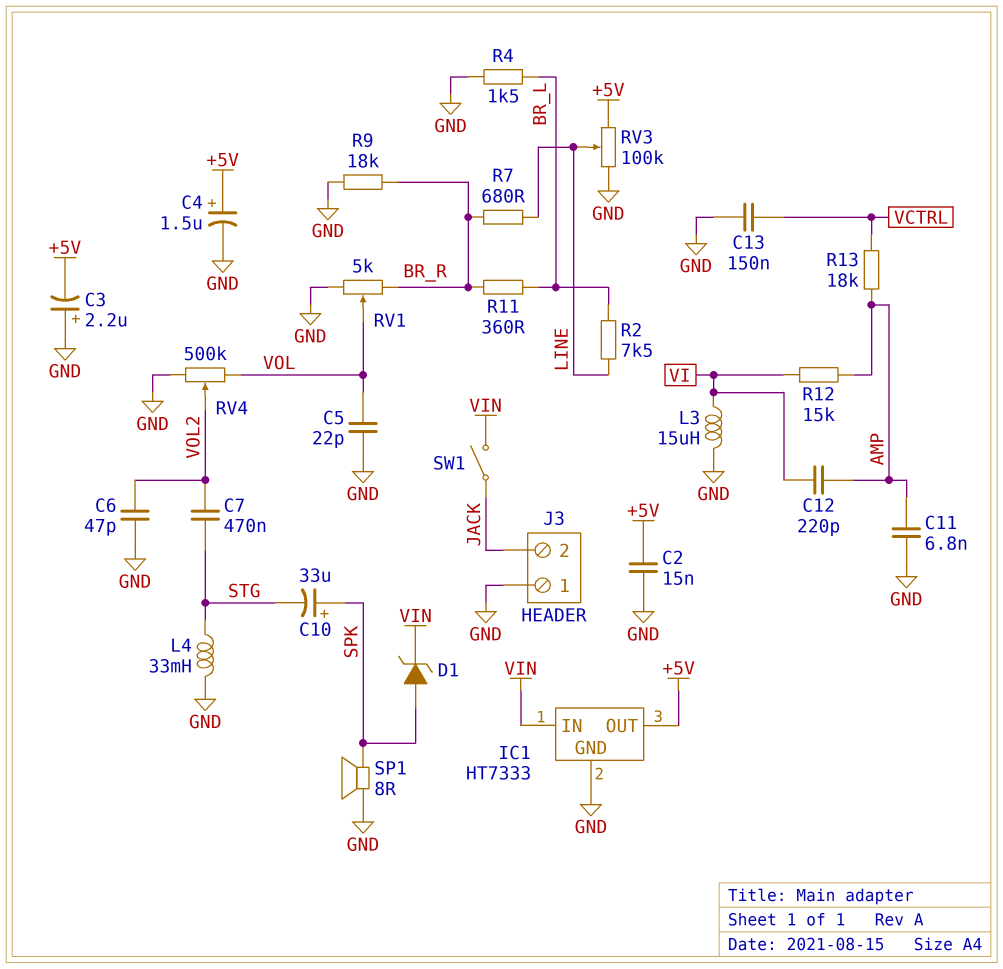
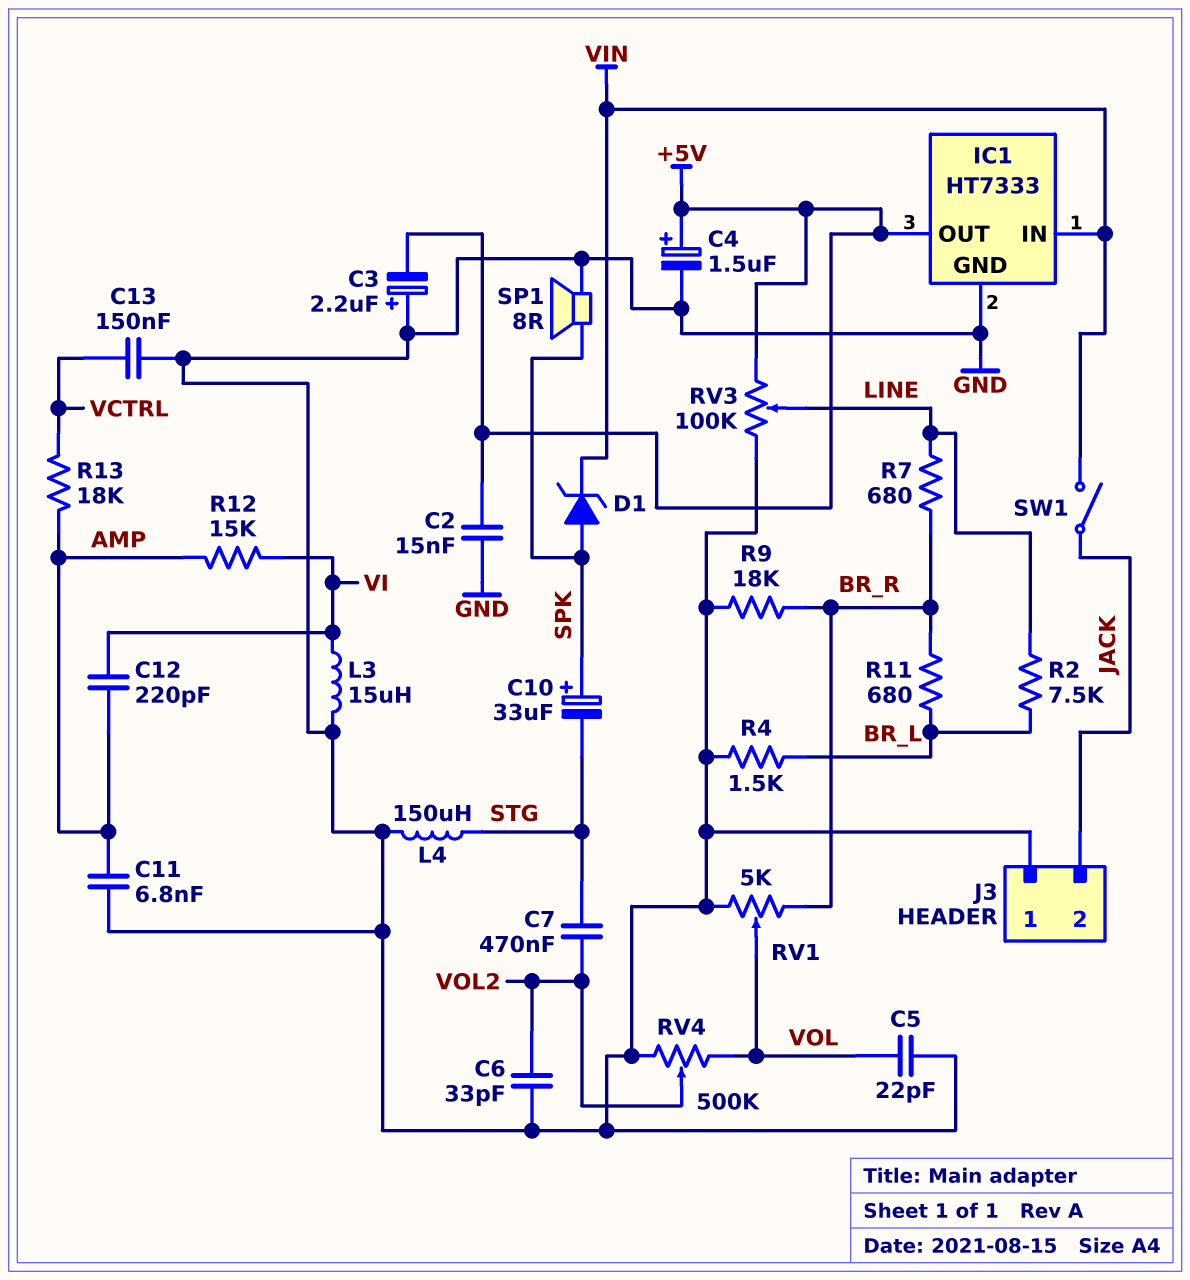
C6: 47pF (GND, VOL2) -> 33pF (GND, VOL2)
L4: 33mH (GND, STG) -> 150uH (GND, STG)
R11: 360 (BR_L, BR_R) -> 680 (BR_L, BR_R)

